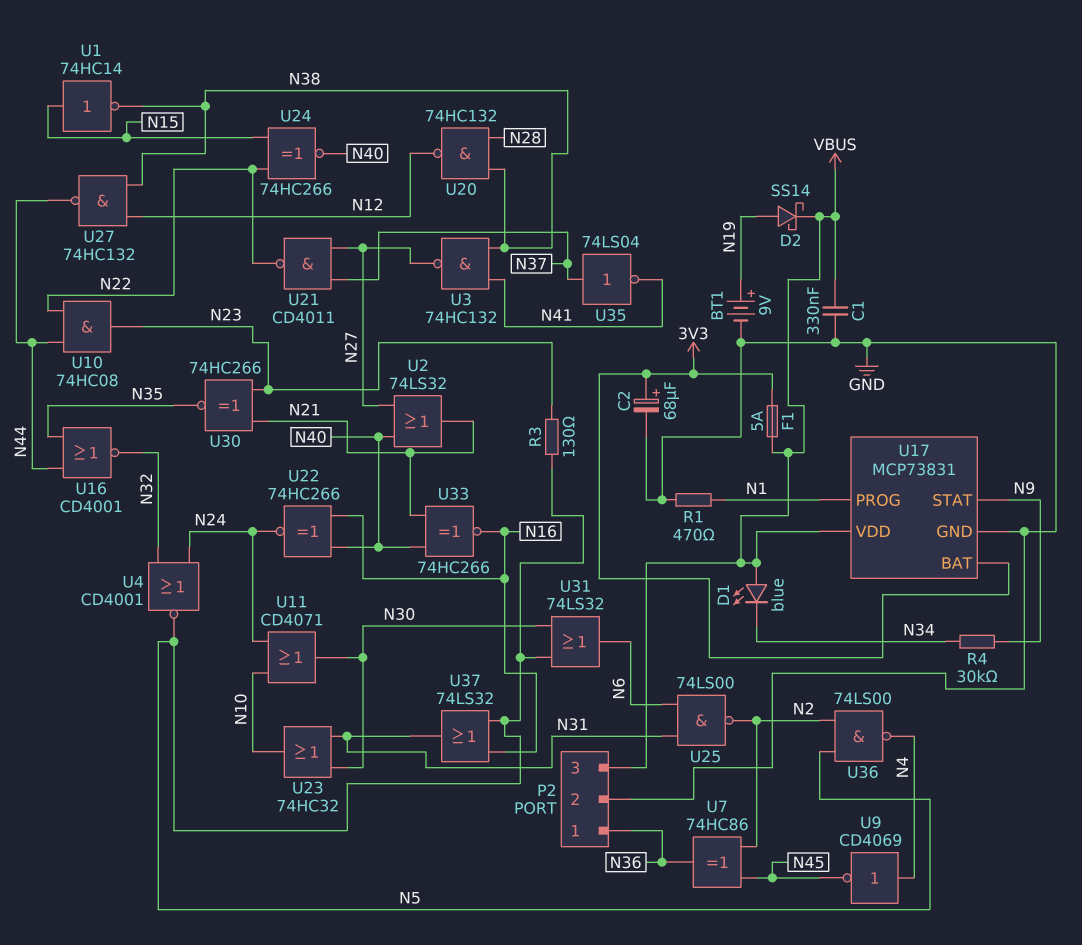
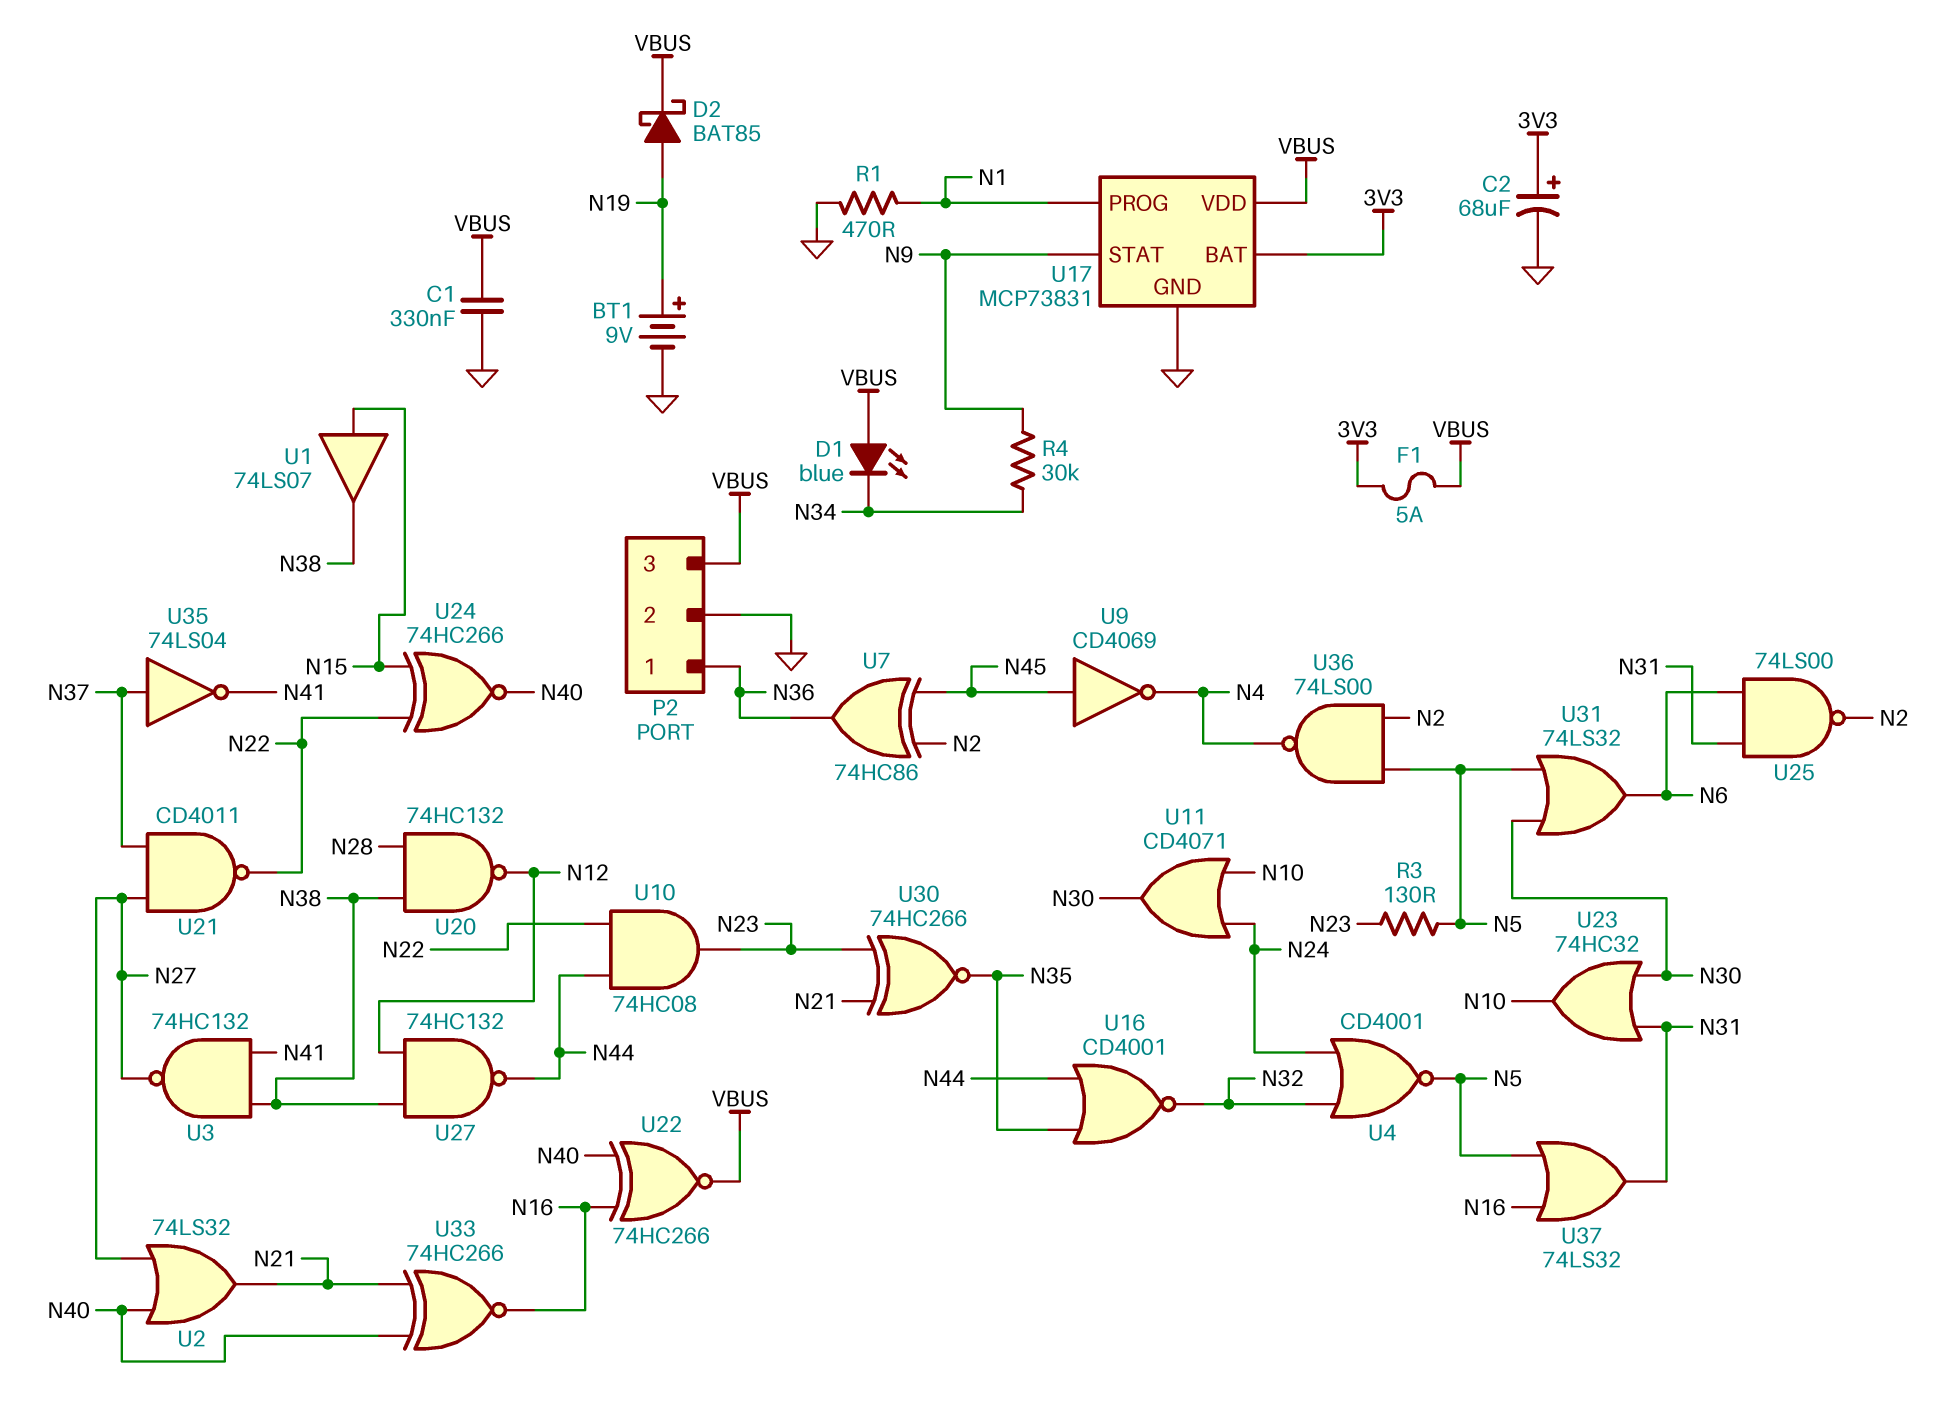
D2: schottky SS14 (A N19, K VBUS) -> schottky BAT85 (A N19, K VBUS)
U1: NOT 74HC14 (in N15, out N38) -> buffer 74LS07 (in N15, out N38)
U9: NOT CD4069 (in N4, out N45) -> NOT CD4069 (in N45, out N4)
U22: XNOR 74HC266 (in N16, in N40, out N24) -> XNOR 74HC266 (in N16, in N40, out VBUS)

